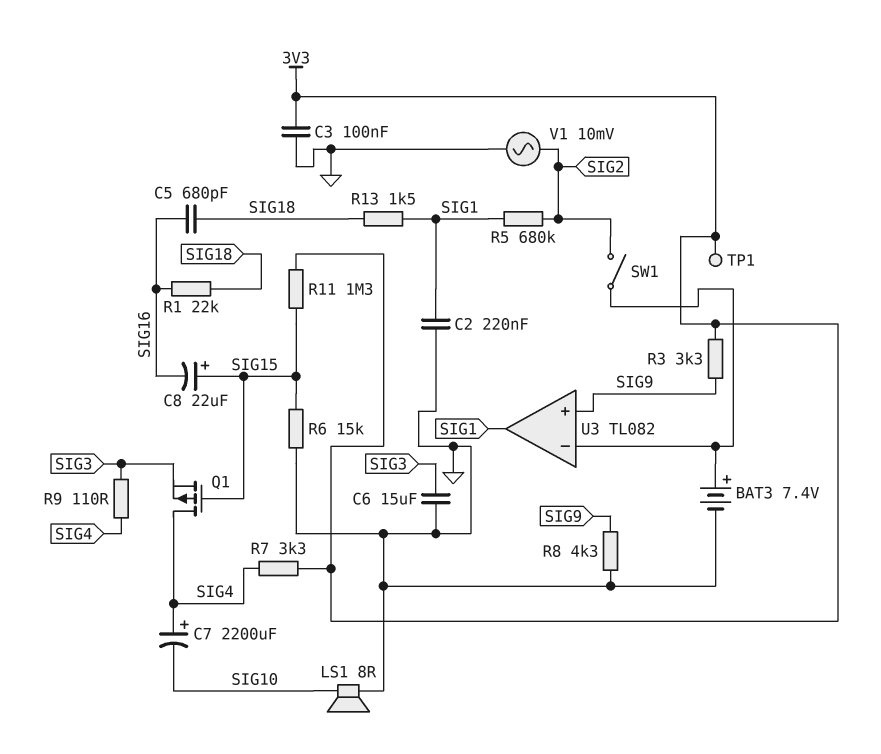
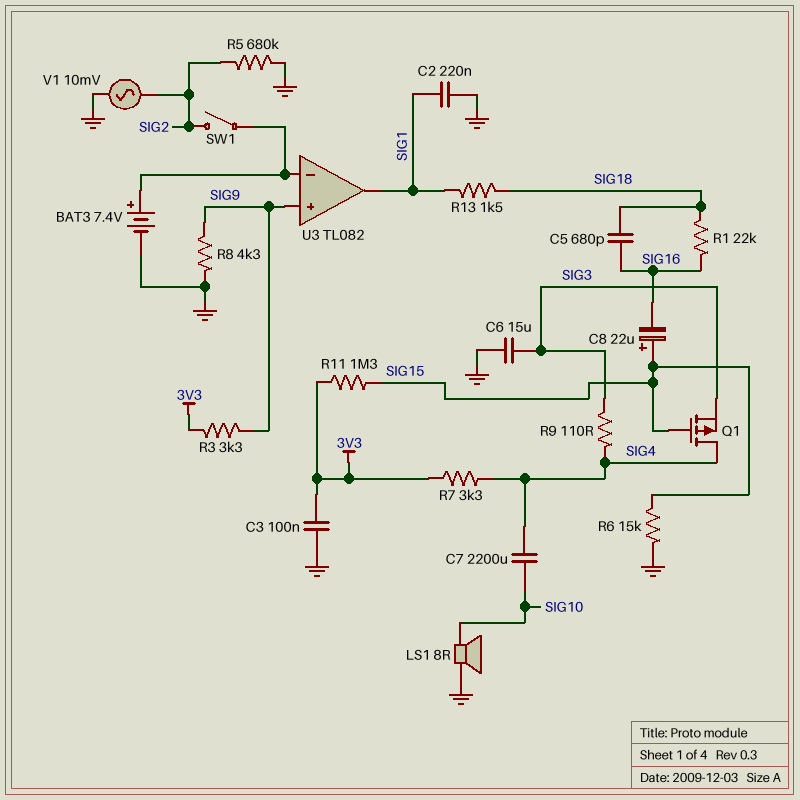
C7: 2200uF (plus SIG4, minus SIG10) -> 2200uF (SIG4, SIG10)
R5: 680k (SIG1, SIG2) -> 680k (GND, SIG2)
TP1: test point (3V3) -> none

